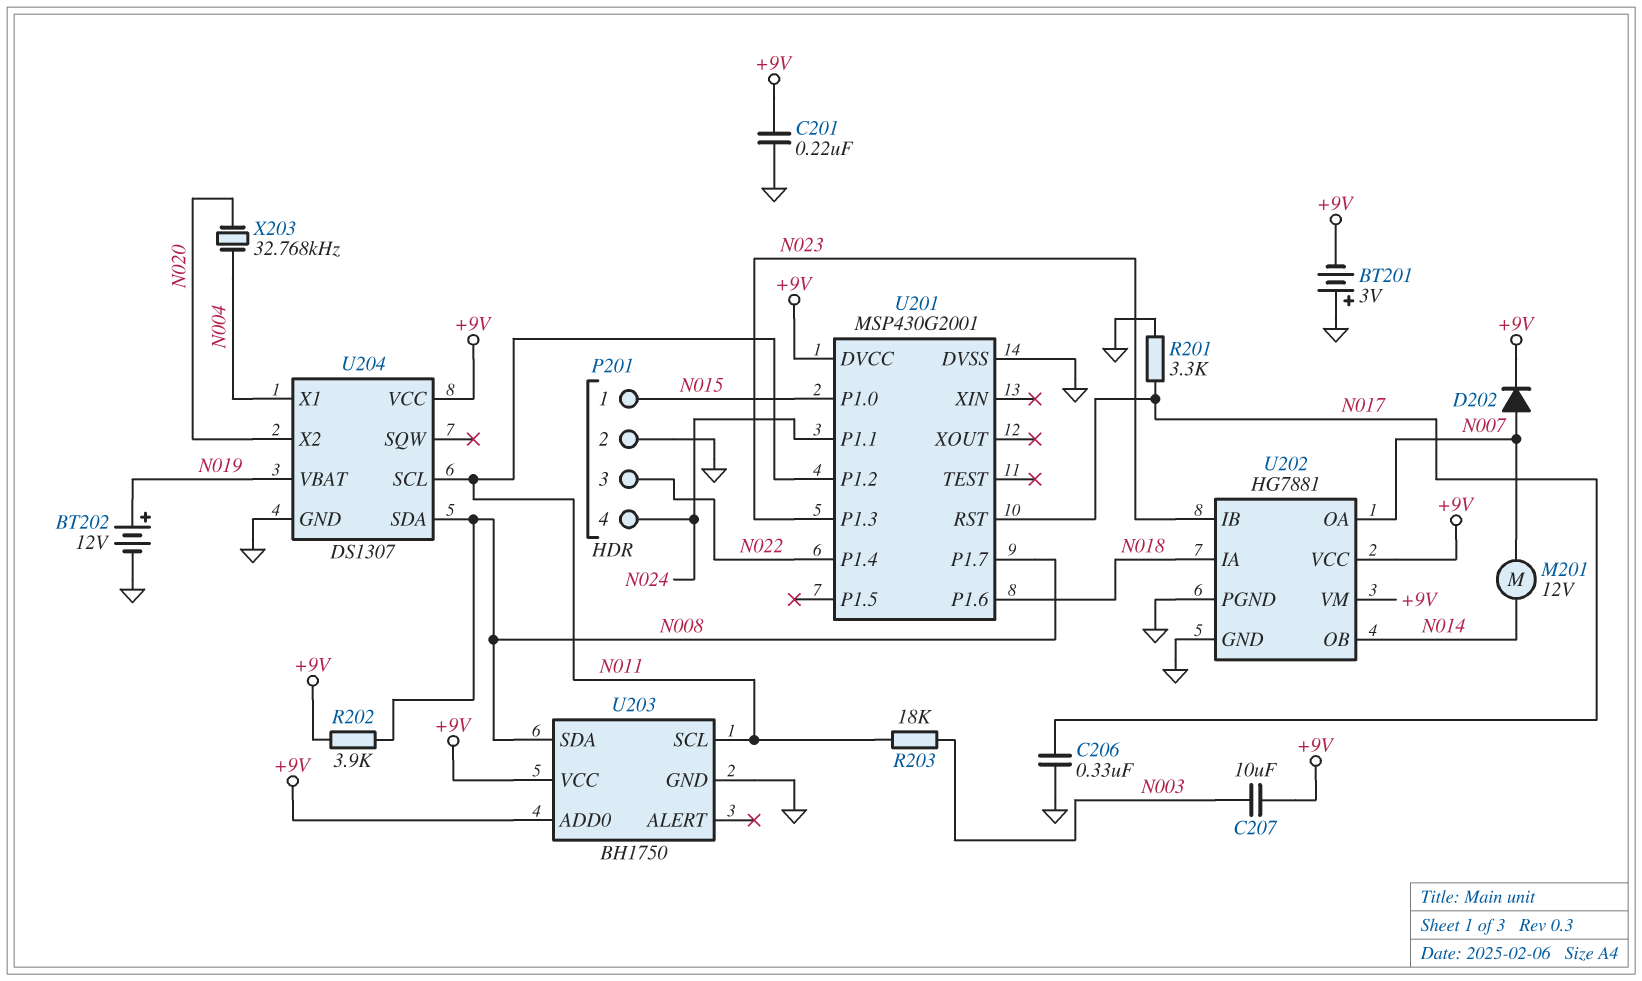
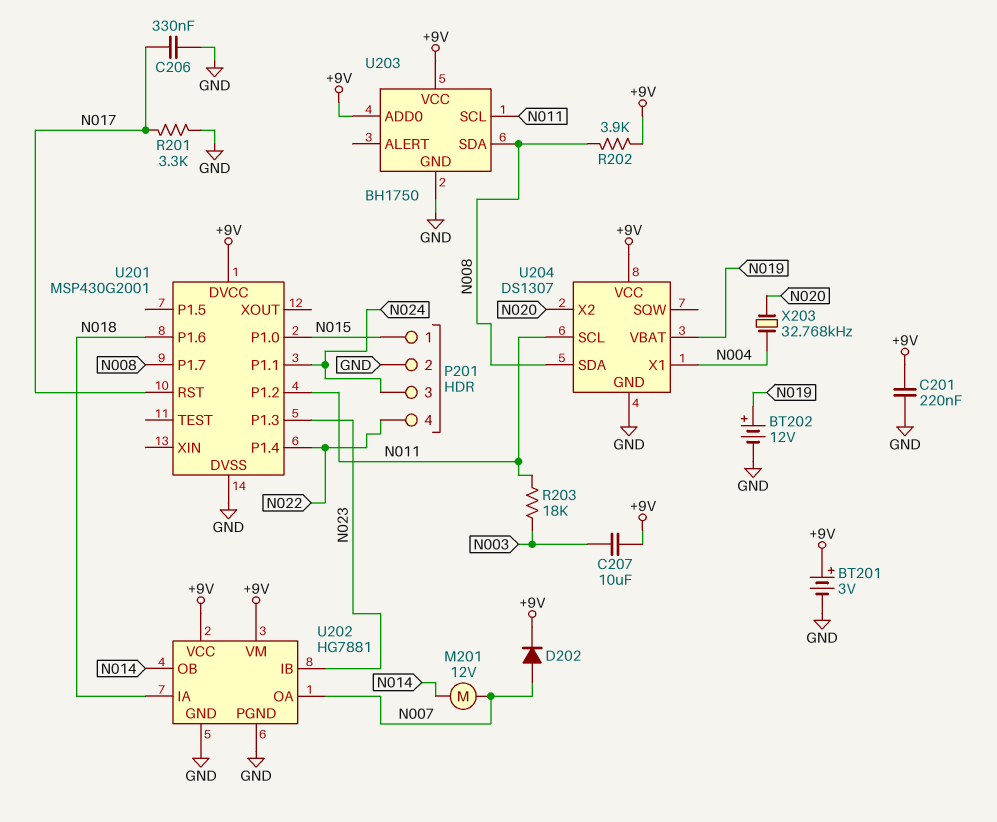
BT201: 3V (plus GND, minus +9V) -> 3V (plus +9V, minus GND)
P201 pin 3: N022 -> N024
P201 pin 4: N024 -> N022

